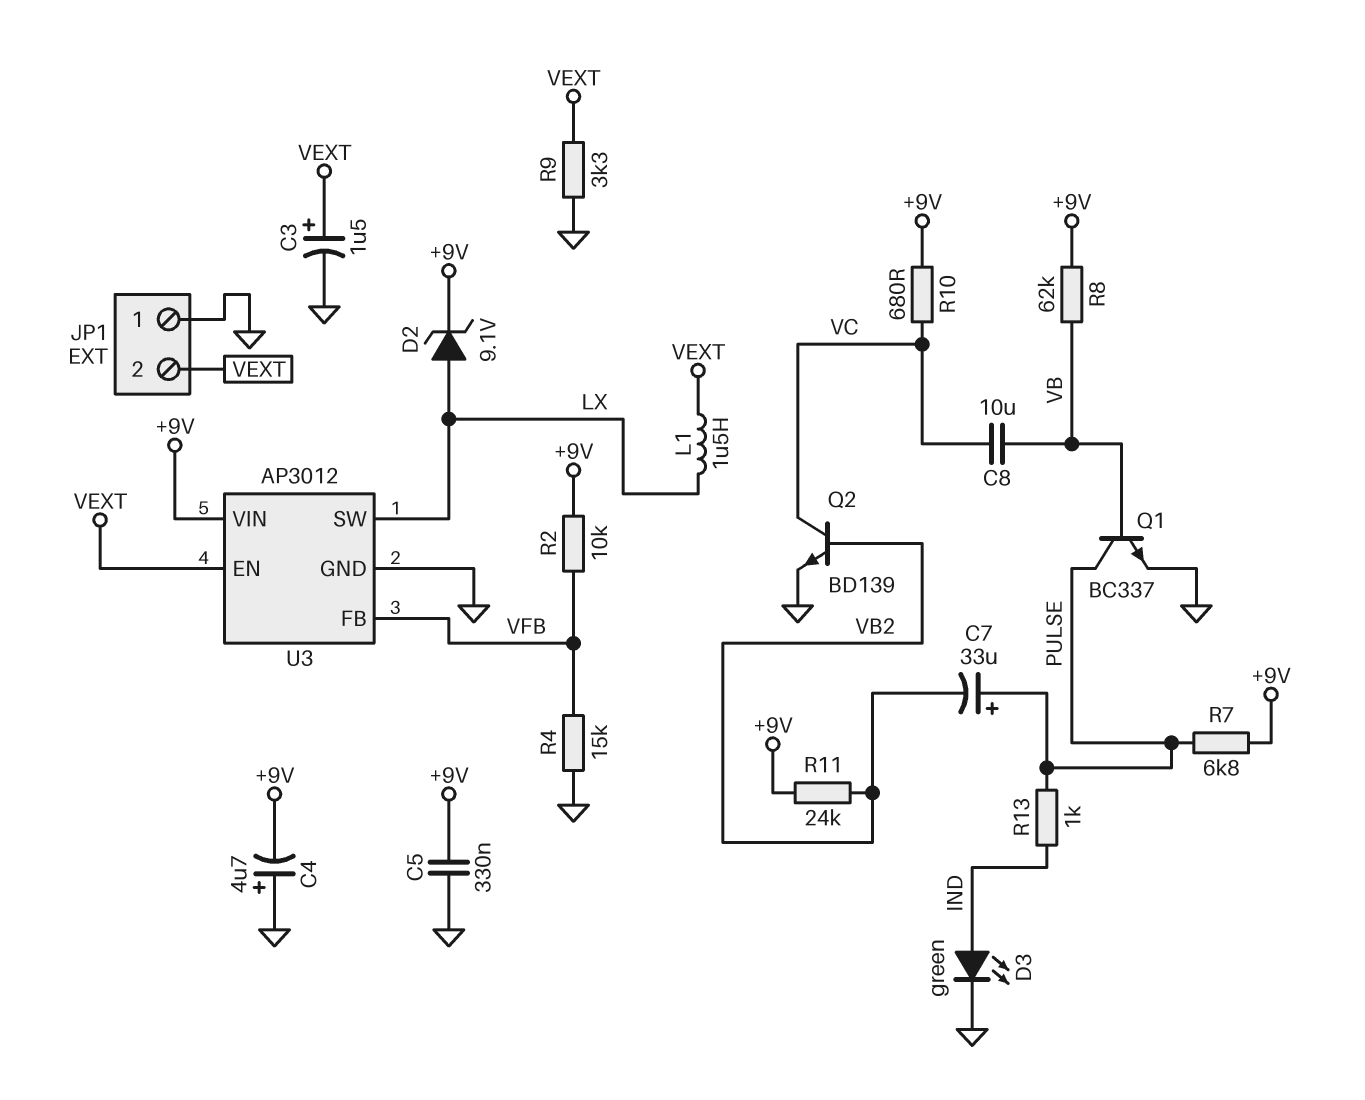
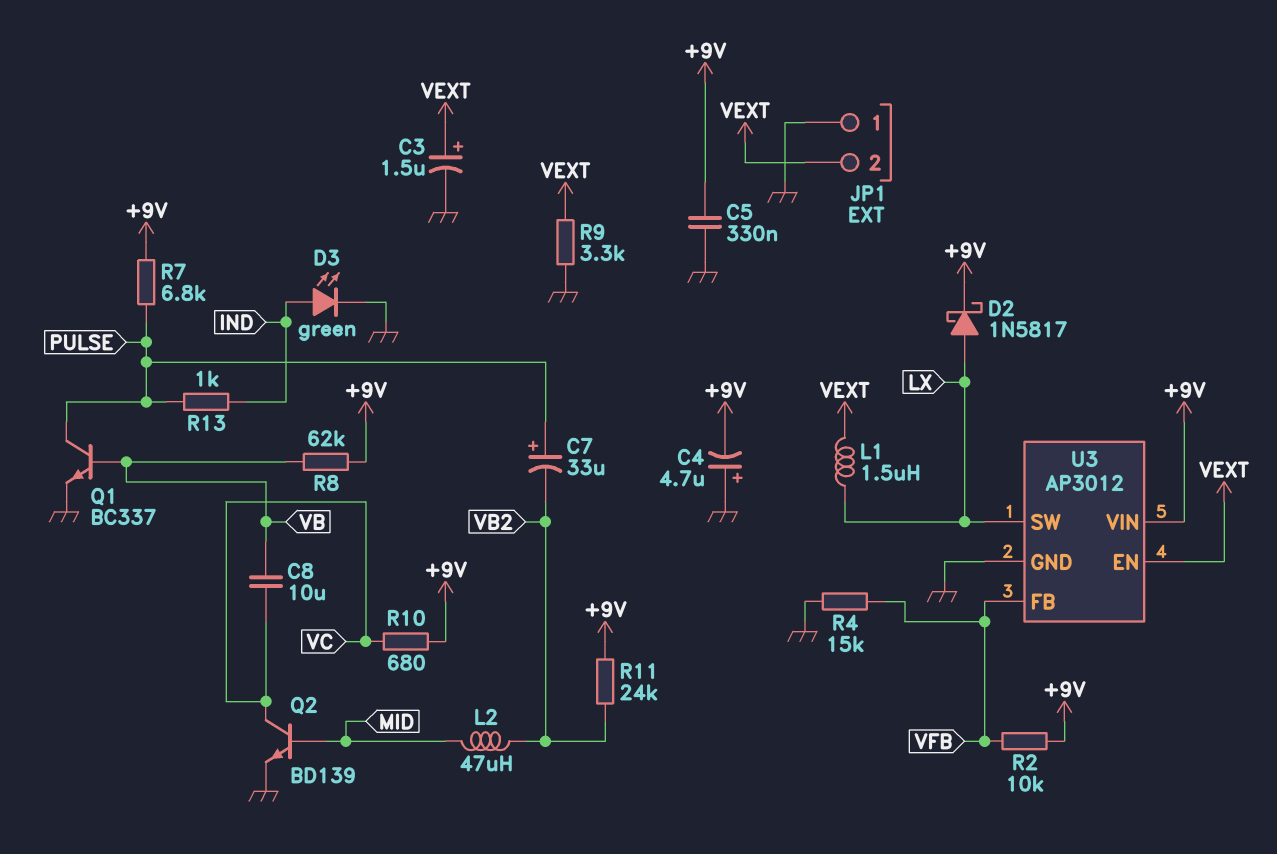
D2: zener 9.1V (A LX, K +9V) -> schottky 1N5817 (A LX, K +9V)
L2: none -> 47uH (MID, VB2)
Q2: NPN BD139 (B VB2, C VC, E GND) -> NPN BD139 (B MID, C VC, E GND)

